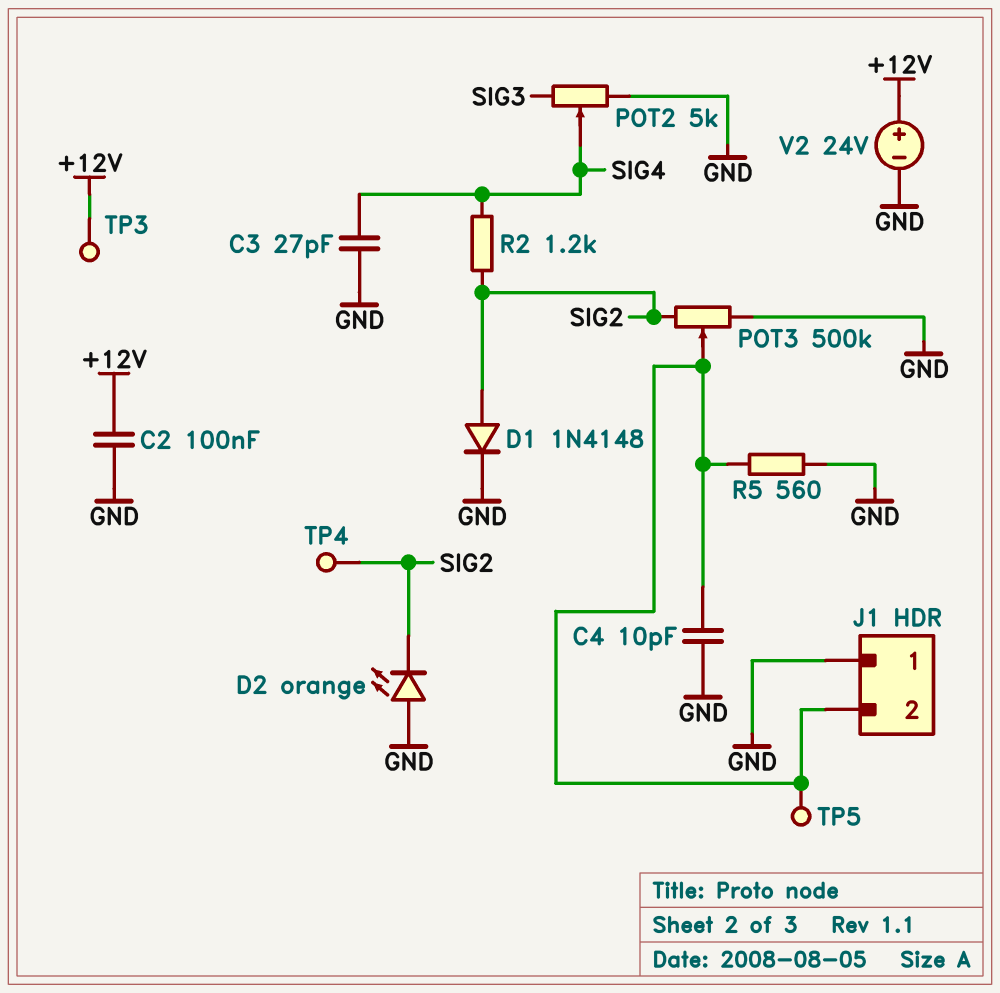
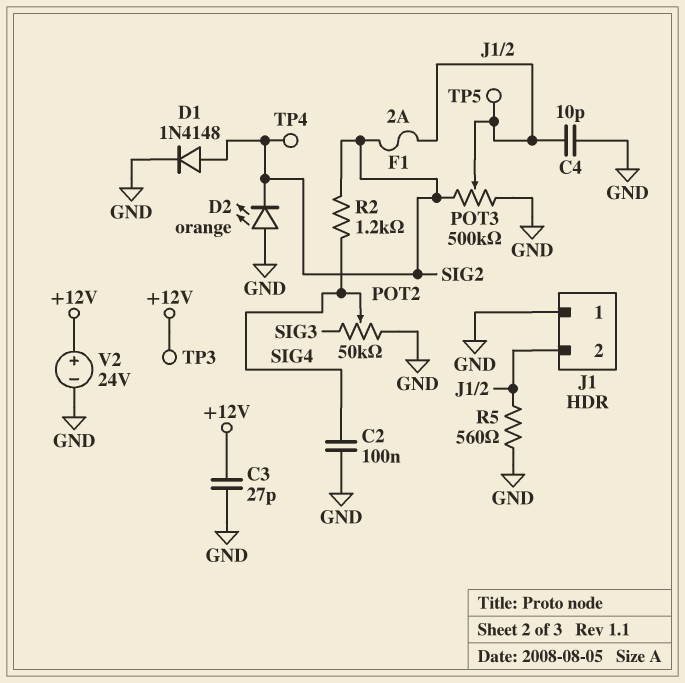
C2: 100nF (+12V, GND) -> 100nF (GND, SIG4)
C3: 27pF (GND, SIG4) -> 27pF (+12V, GND)
F1: none -> 2A (J1/2, SIG2)
POT2: 5k (GND, SIG3, wiper SIG4) -> 50k (GND, SIG3, wiper SIG4)

